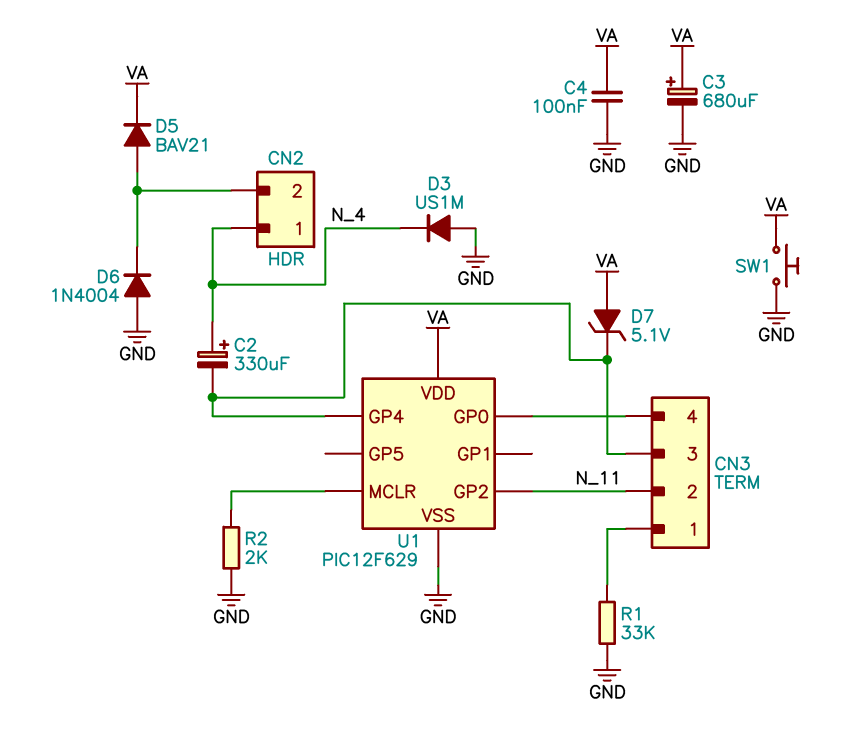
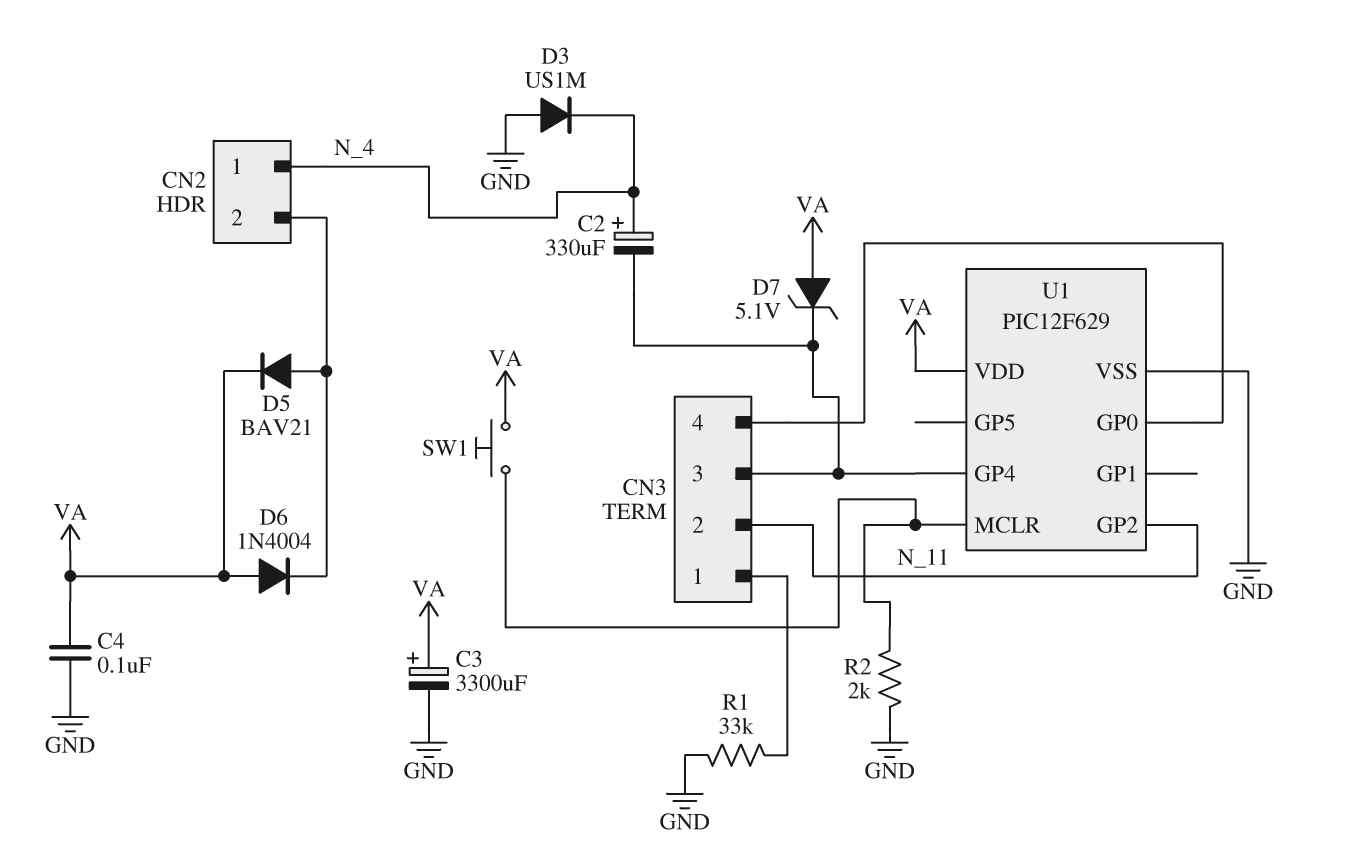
C3: 680uF (plus VA, minus GND) -> 3300uF (plus VA, minus GND)
D6: diode 1N4004 (A GND, K CN2/2) -> diode 1N4004 (A VA, K CN2/2)
SW1: button (GND, VA) -> button (U1/MCLR, VA)

